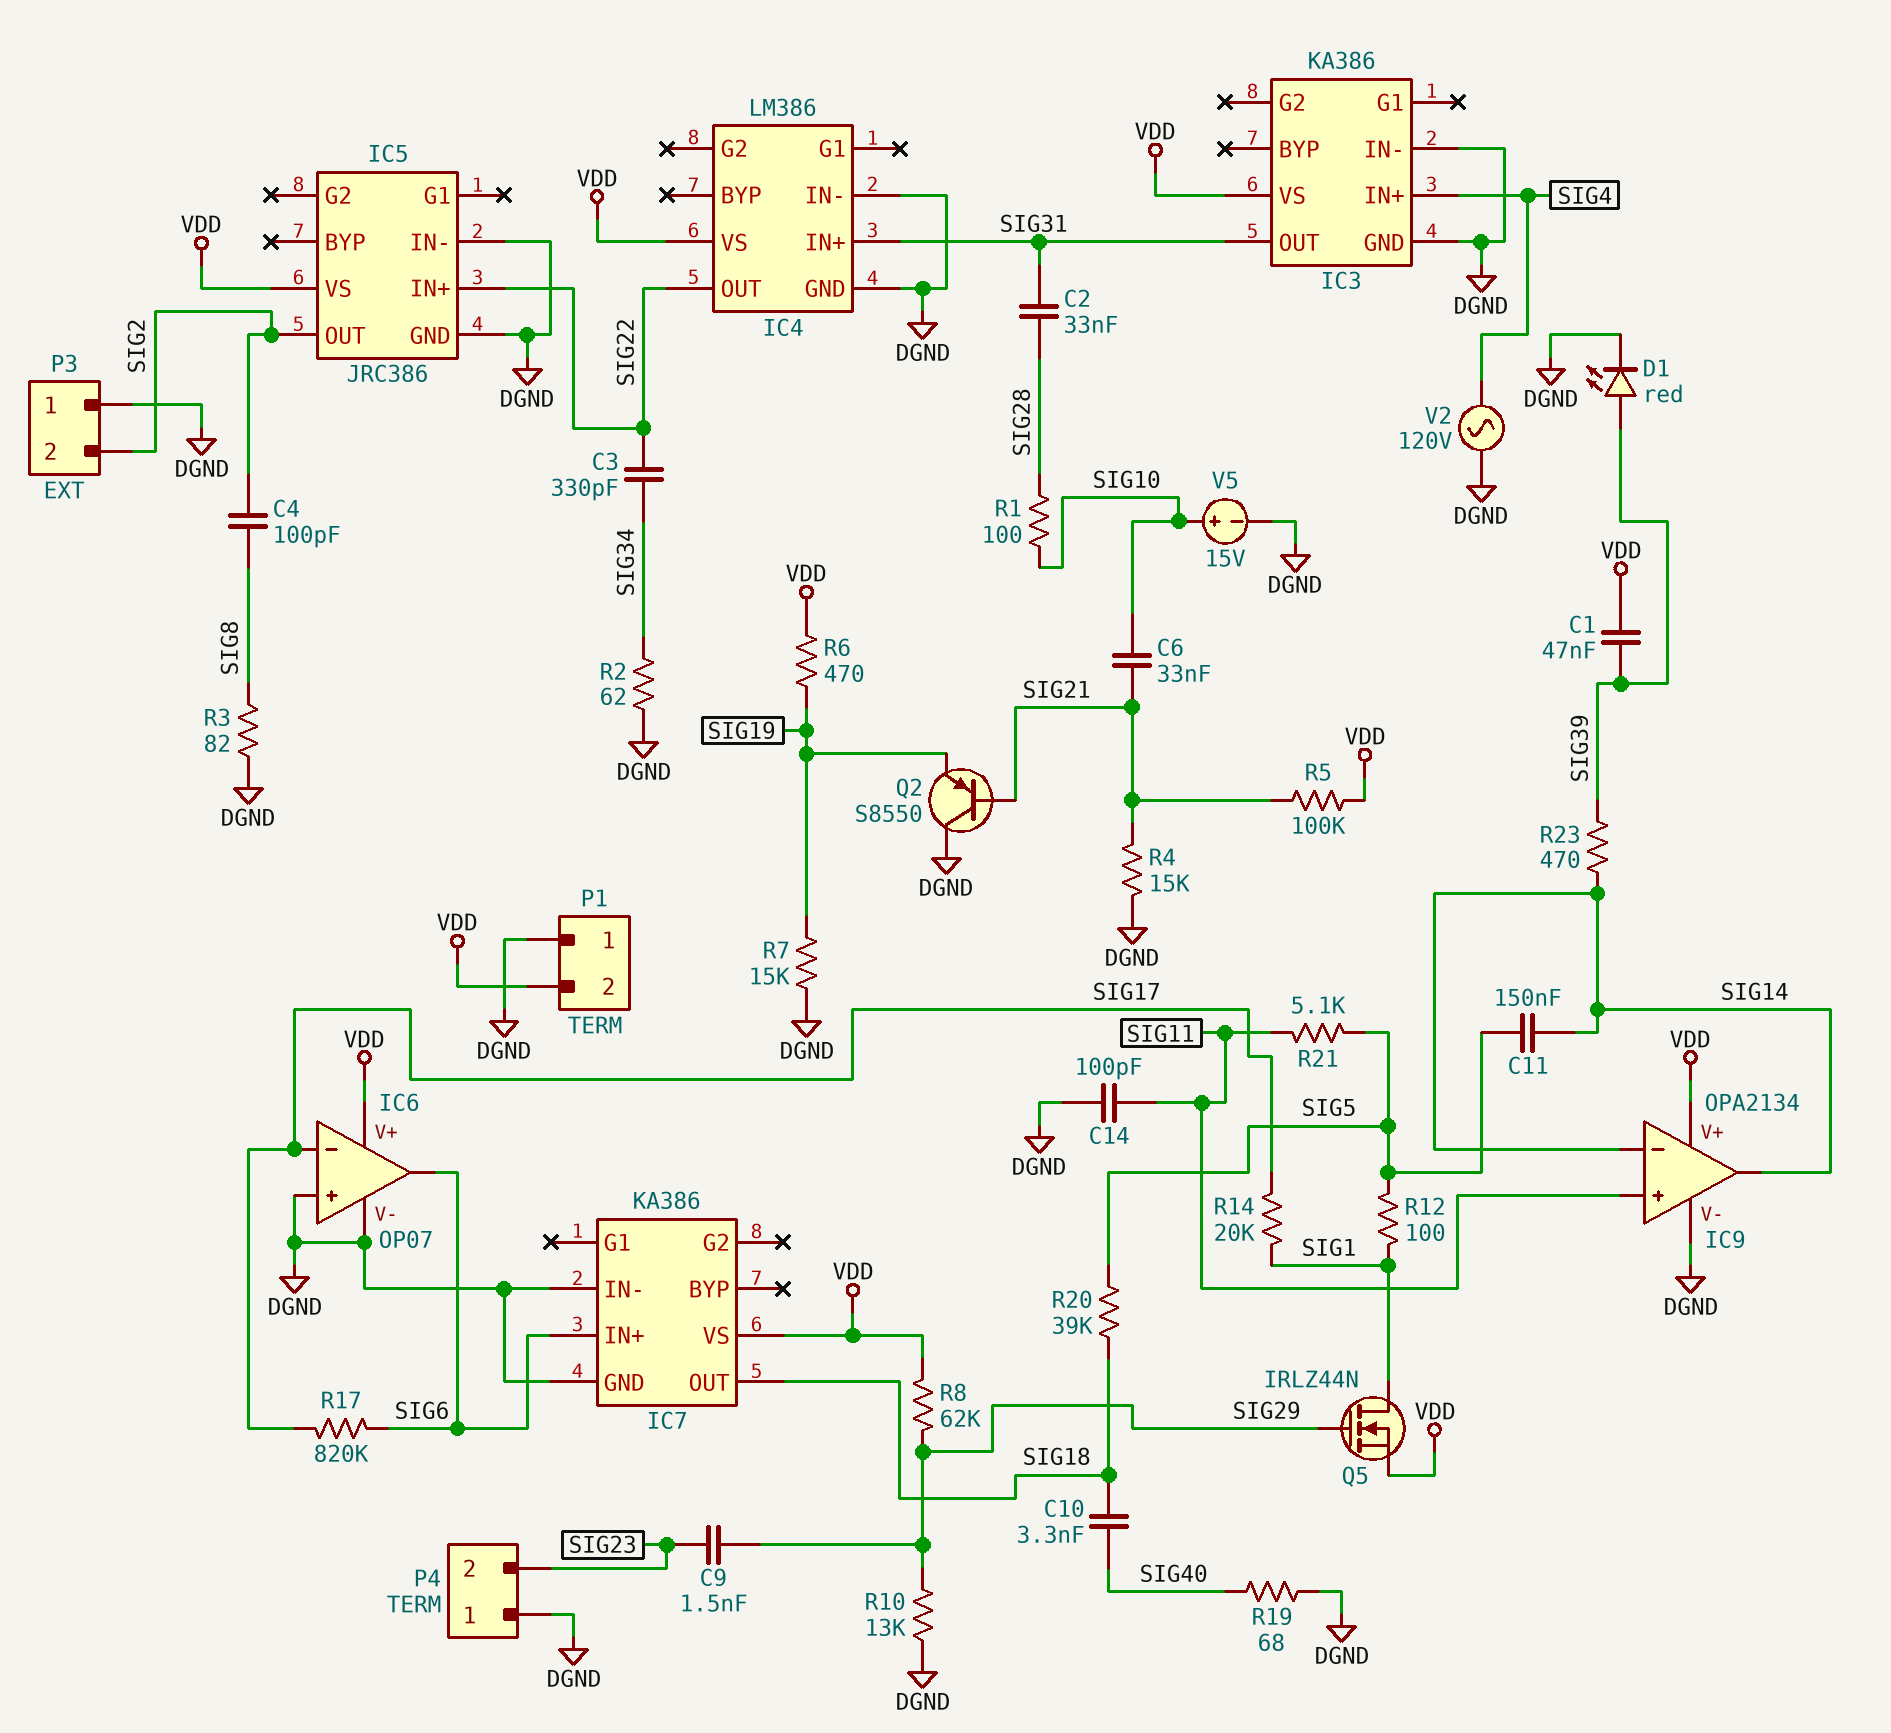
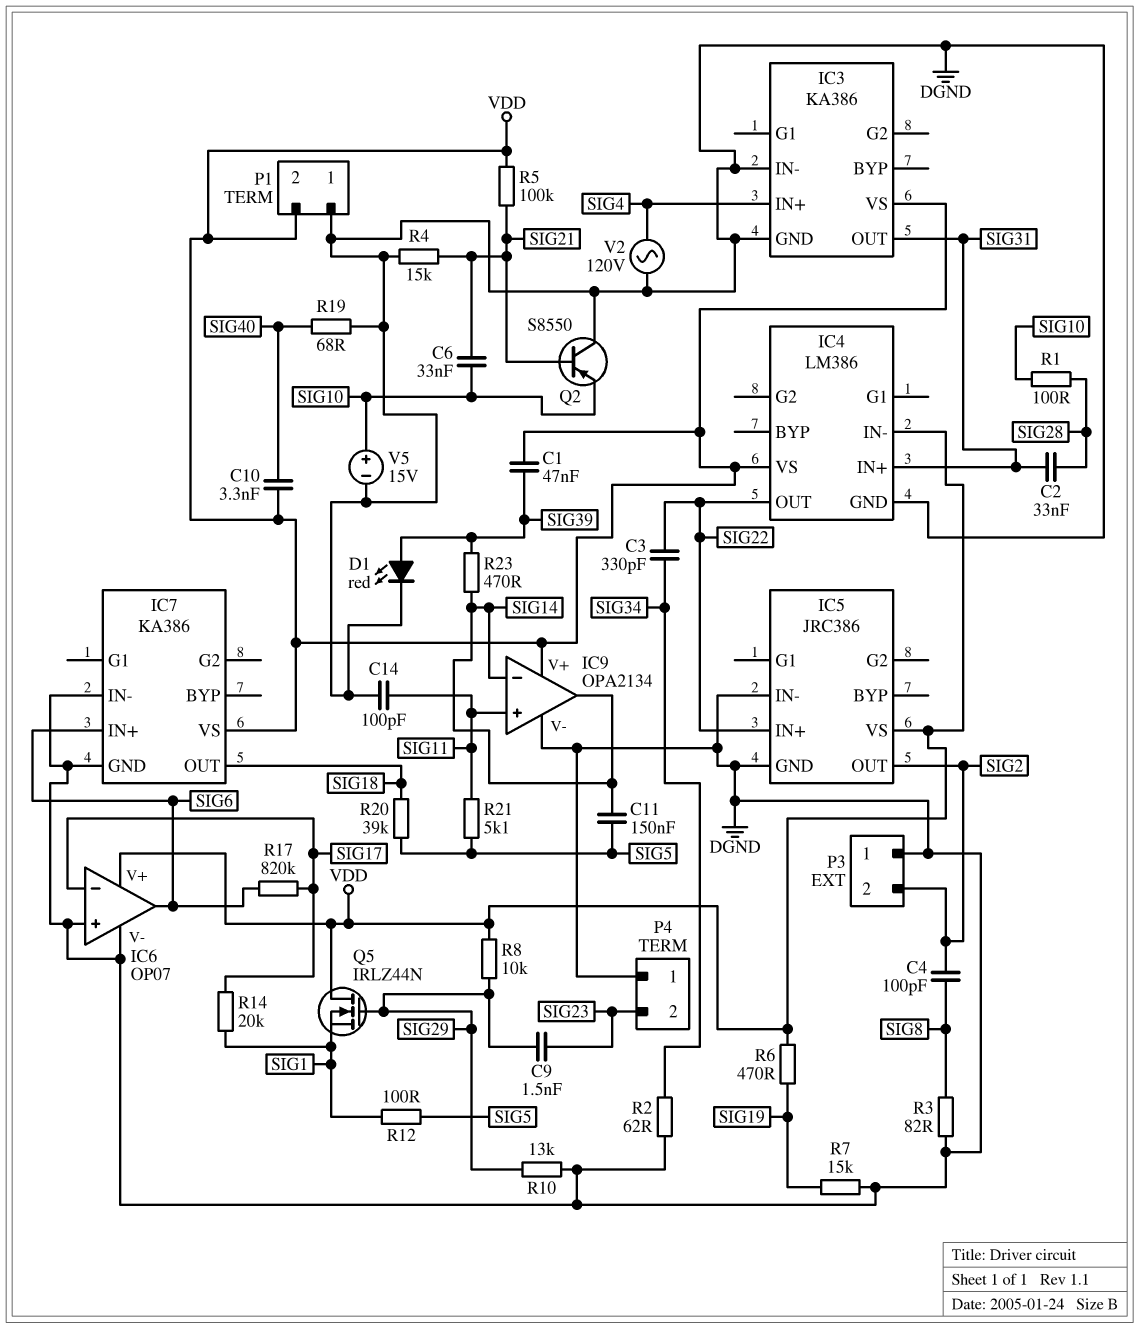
C10: 3.3nF (SIG18, SIG40) -> 3.3nF (SIG40, VDD)
IC4 pin IN-: DGND -> VDD
Q2: PNP S8550 (B SIG21, C DGND, E SIG19) -> PNP S8550 (B SIG21, C DGND, E SIG10)
Q5: NMOS IRLZ44N (G SIG29, D SIG1, S VDD) -> NMOS IRLZ44N (G SIG29, D VDD, S SIG1)
R8: 62k (SIG29, VDD) -> 10k (SIG29, VDD)

